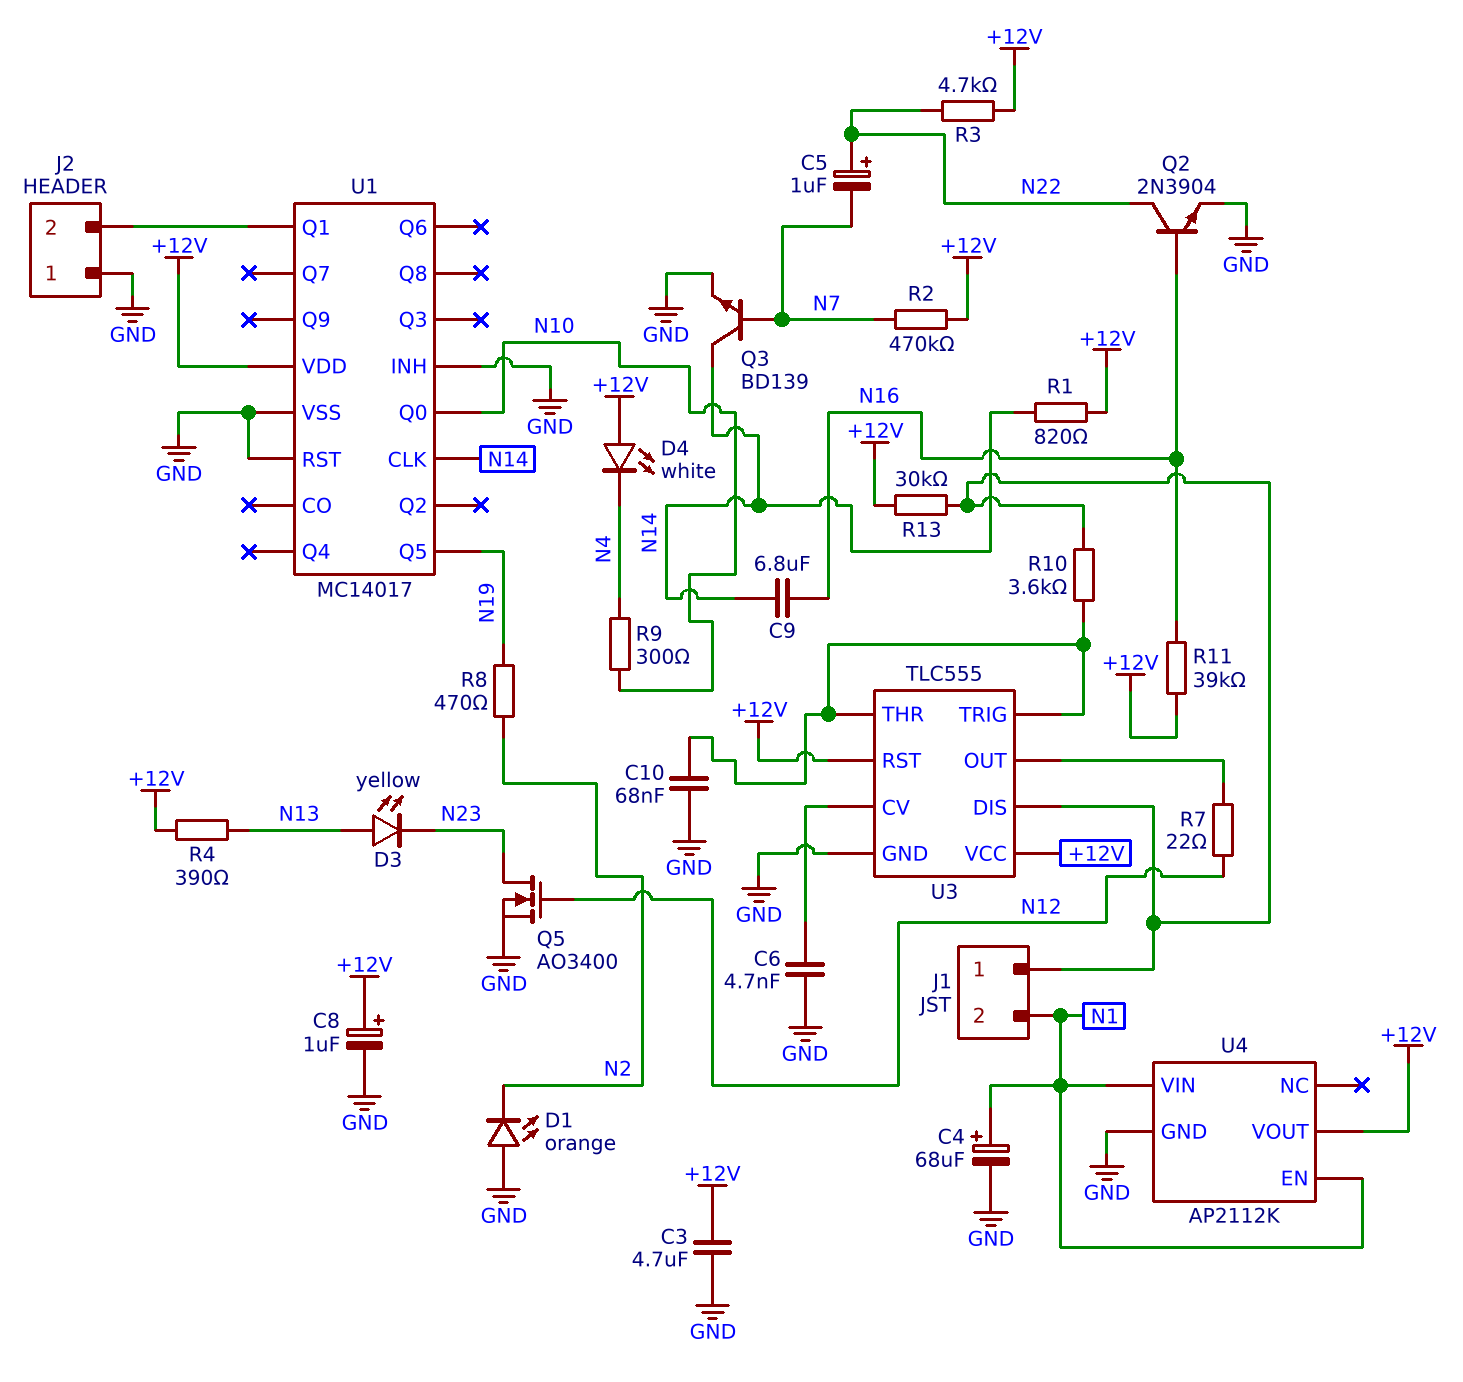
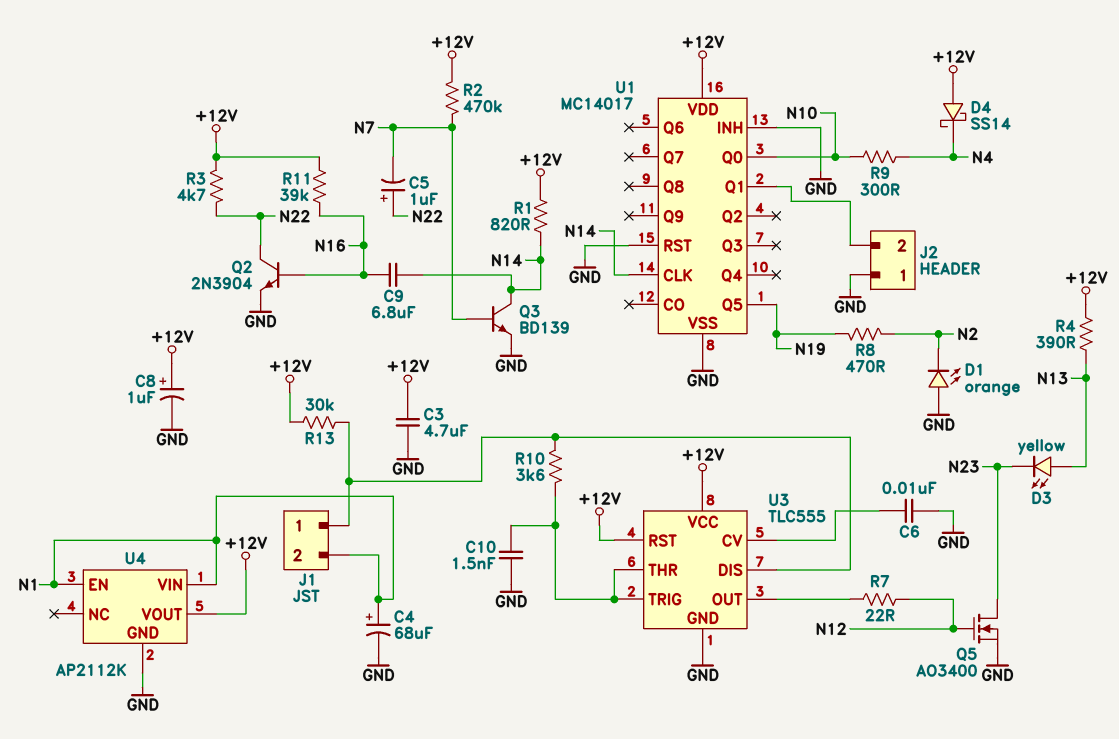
C6: 4.7nF (GND, U3/CV) -> 10nF (GND, U3/CV)
C10: 68nF (GND, U3/THR) -> 1.5nF (GND, U3/THR)
D4: LED white (A +12V, K N4) -> schottky SS14 (A +12V, K N4)

